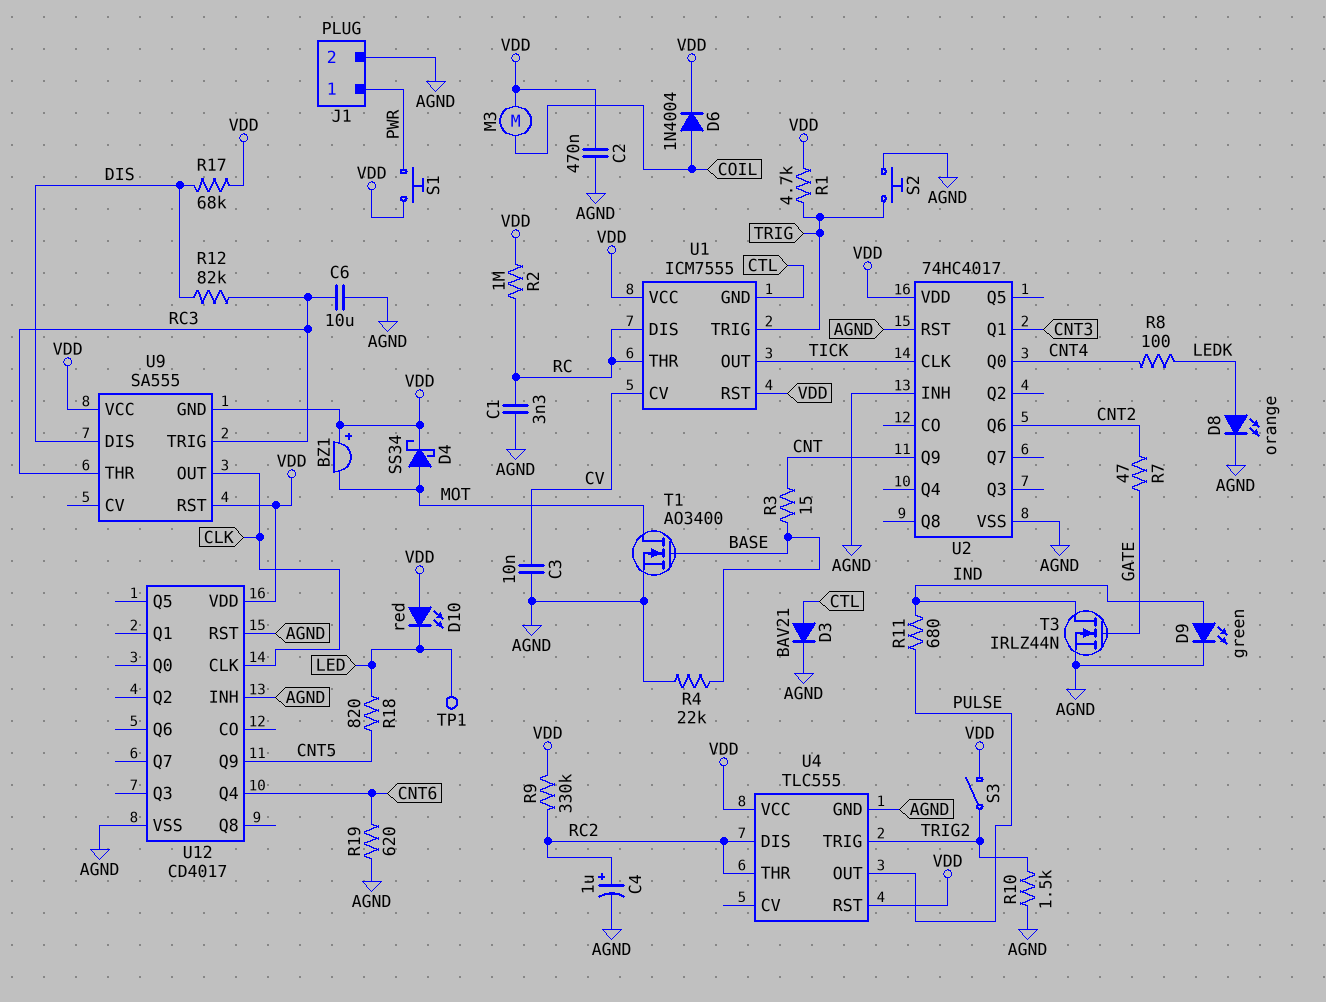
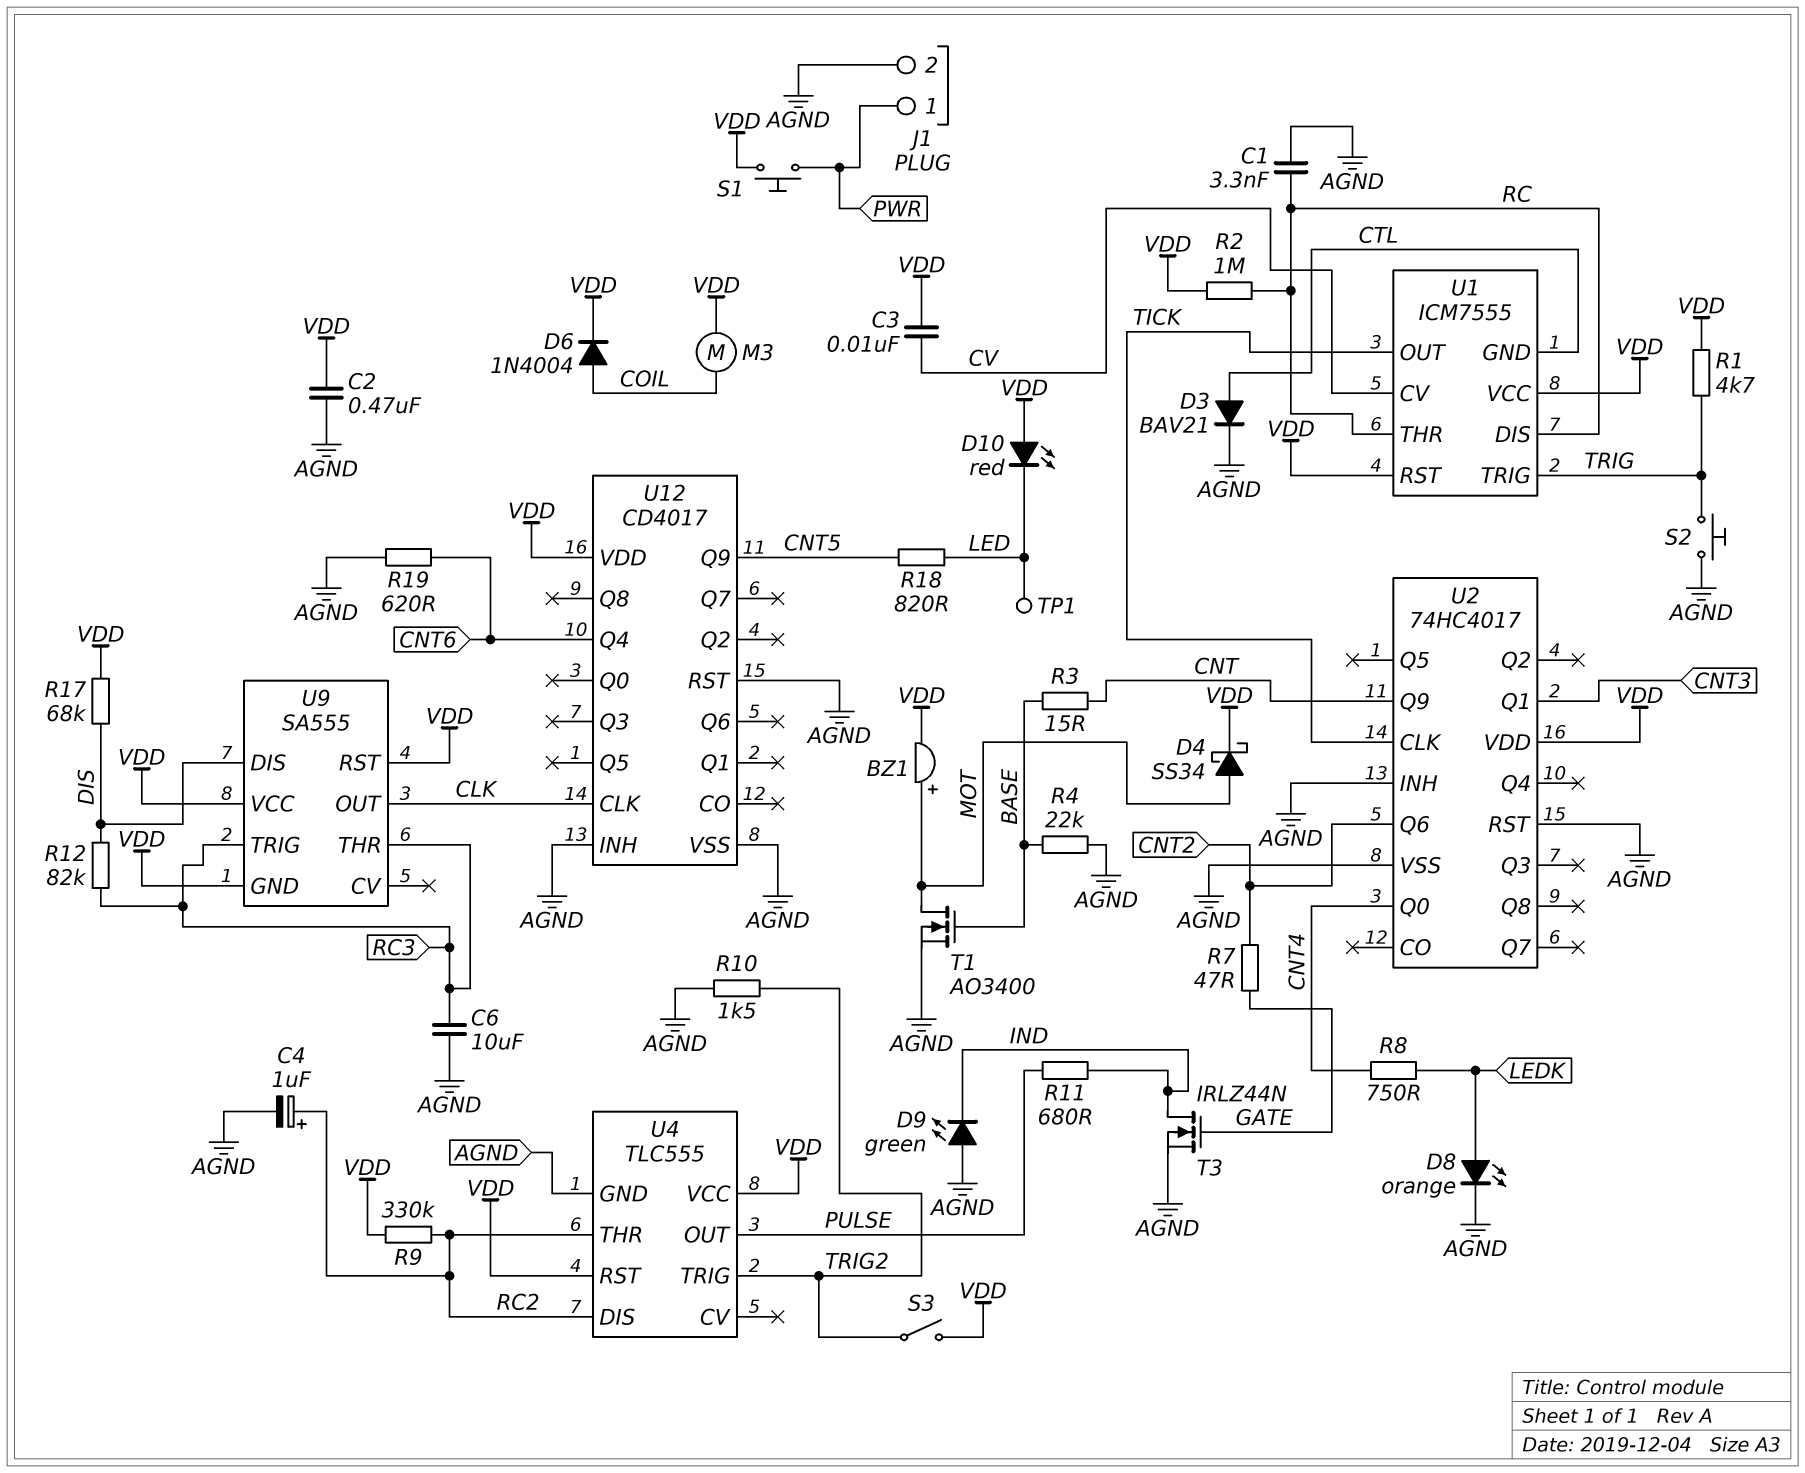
BZ1: buzzer (plus VDD, minus MOT) -> buzzer (plus MOT, minus VDD)
C3: 10nF (AGND, CV) -> 10nF (CV, VDD)
D9: LED green (A IND, K AGND) -> LED green (A AGND, K IND)
R8: 100 (CNT4, LEDK) -> 750 (CNT4, LEDK)

